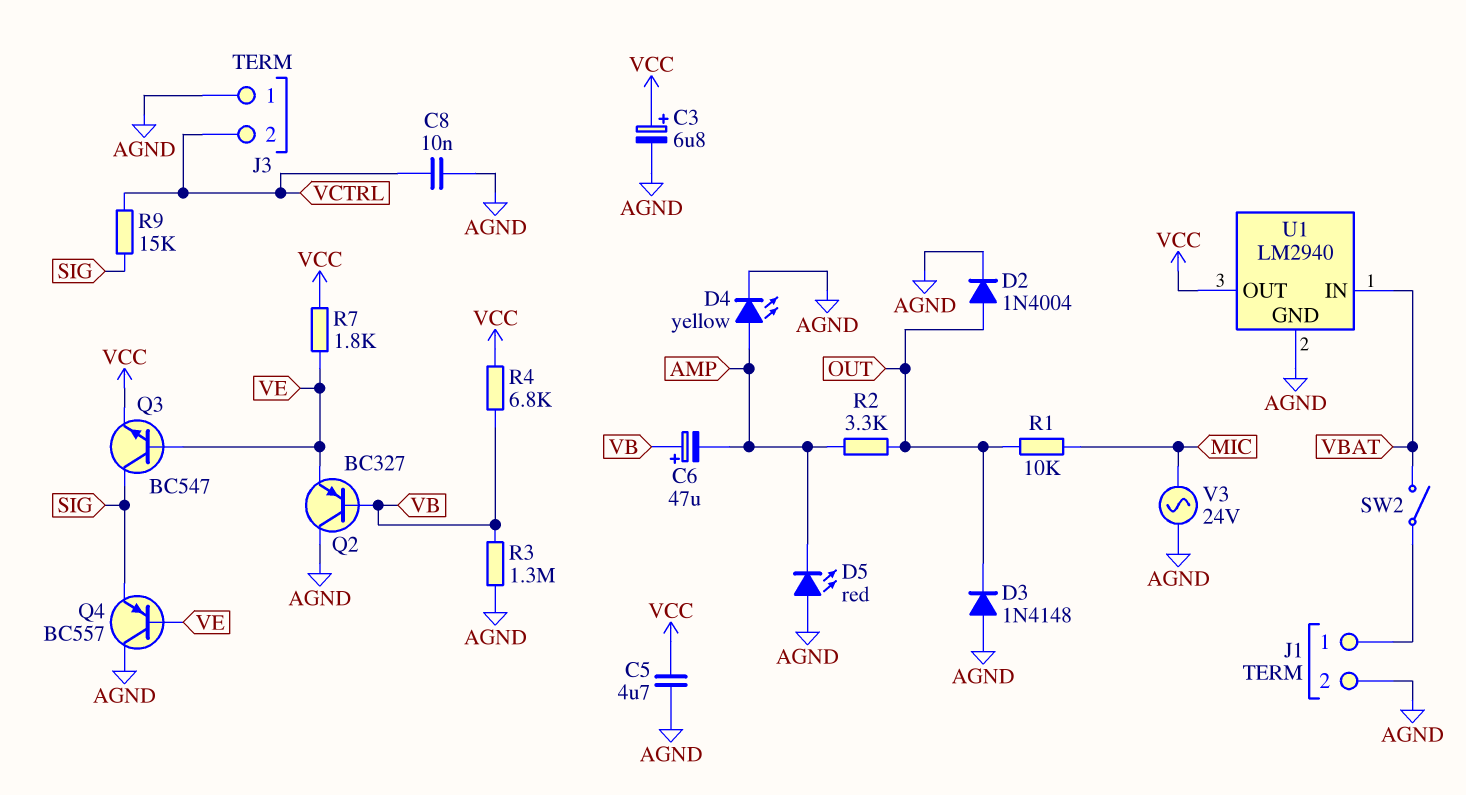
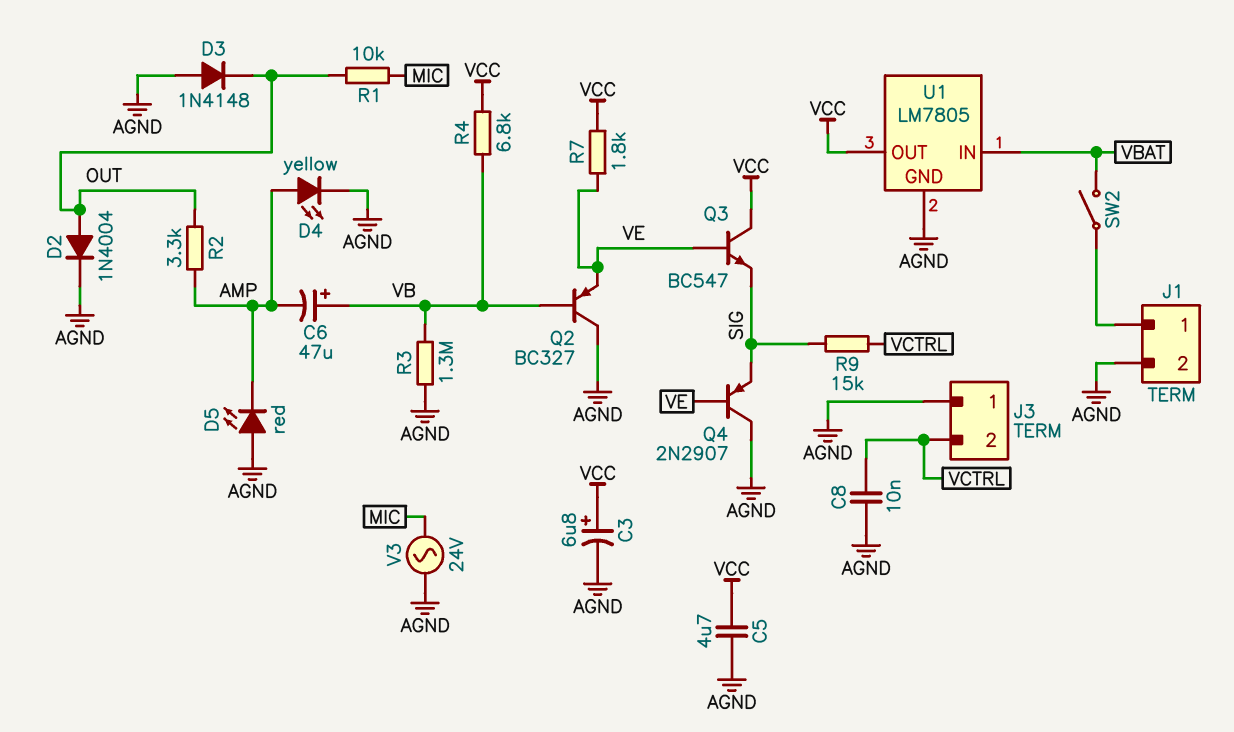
Q3: NPN BC547 (B VE, C SIG, E VCC) -> NPN BC547 (B VE, C VCC, E SIG)
Q4: PNP BC557 (B VE, C AGND, E SIG) -> PNP 2N2907 (B VE, C AGND, E SIG)
U1: LM2940 -> LM7805

